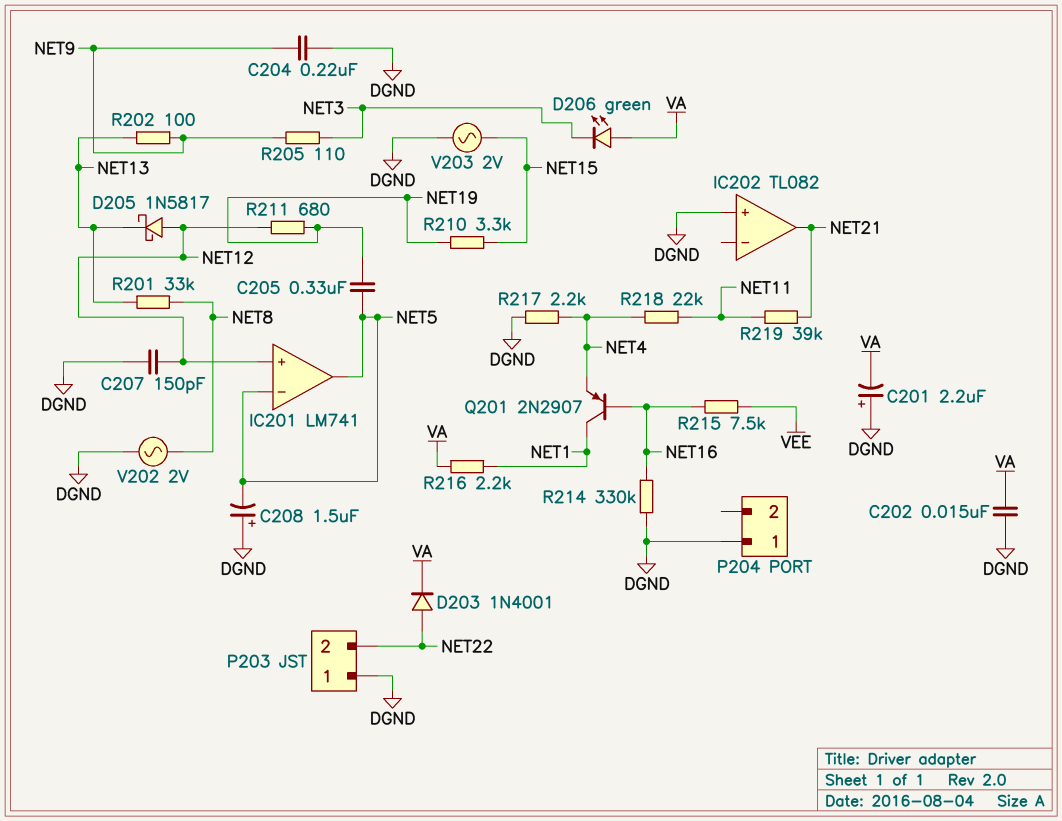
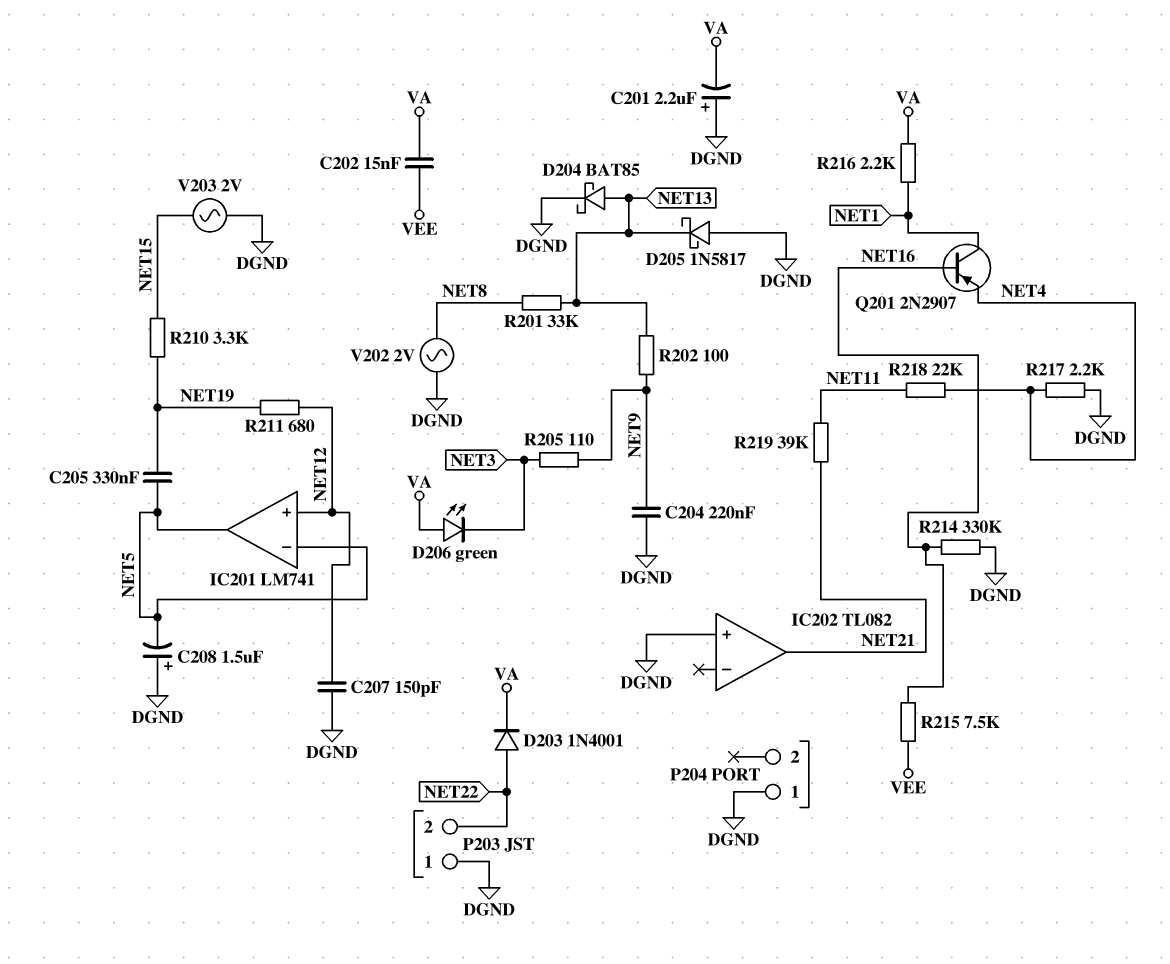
C202: 15nF (DGND, VA) -> 15nF (VA, VEE)
D204: none -> schottky BAT85 (A NET13, K DGND)
D205: schottky 1N5817 (A NET12, K NET13) -> schottky 1N5817 (A DGND, K NET13)

